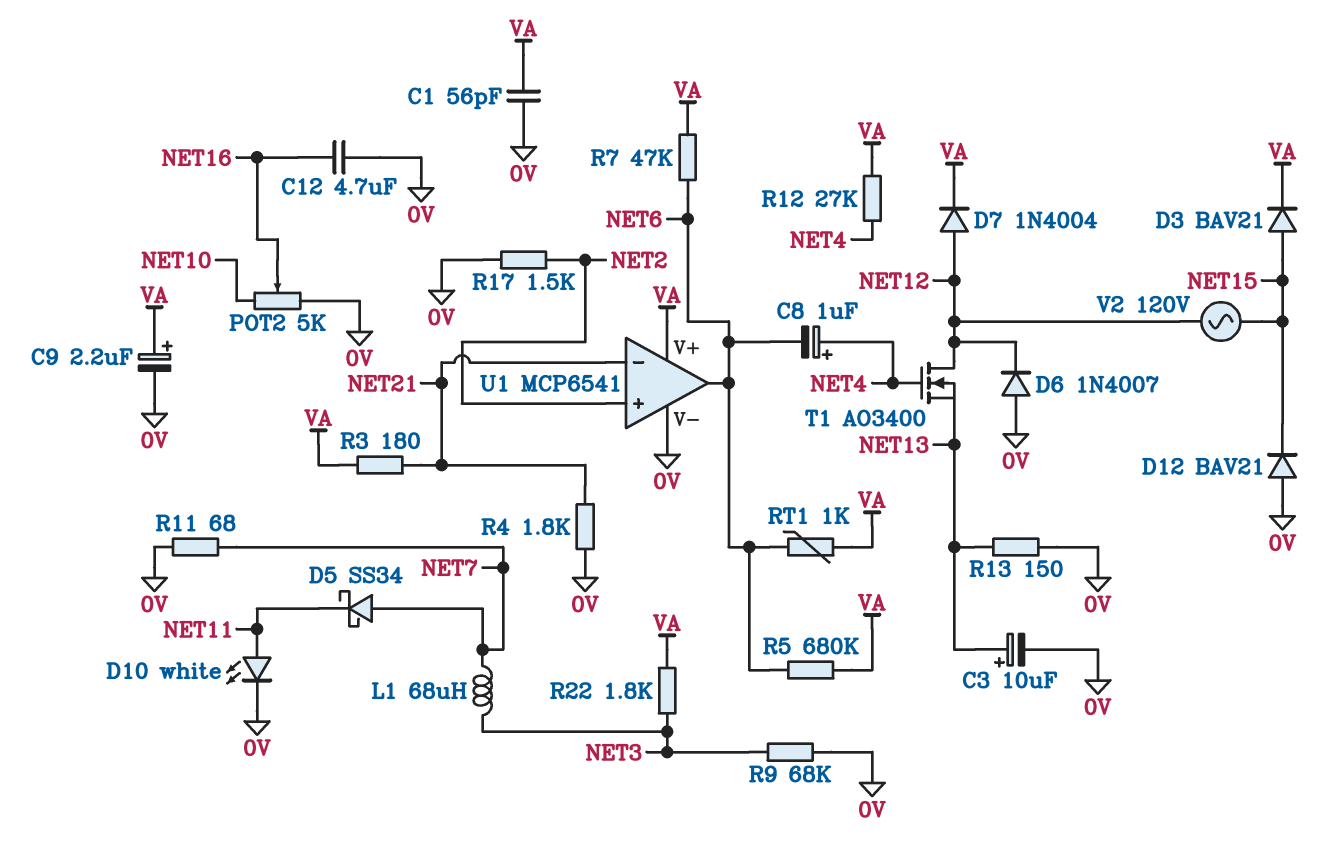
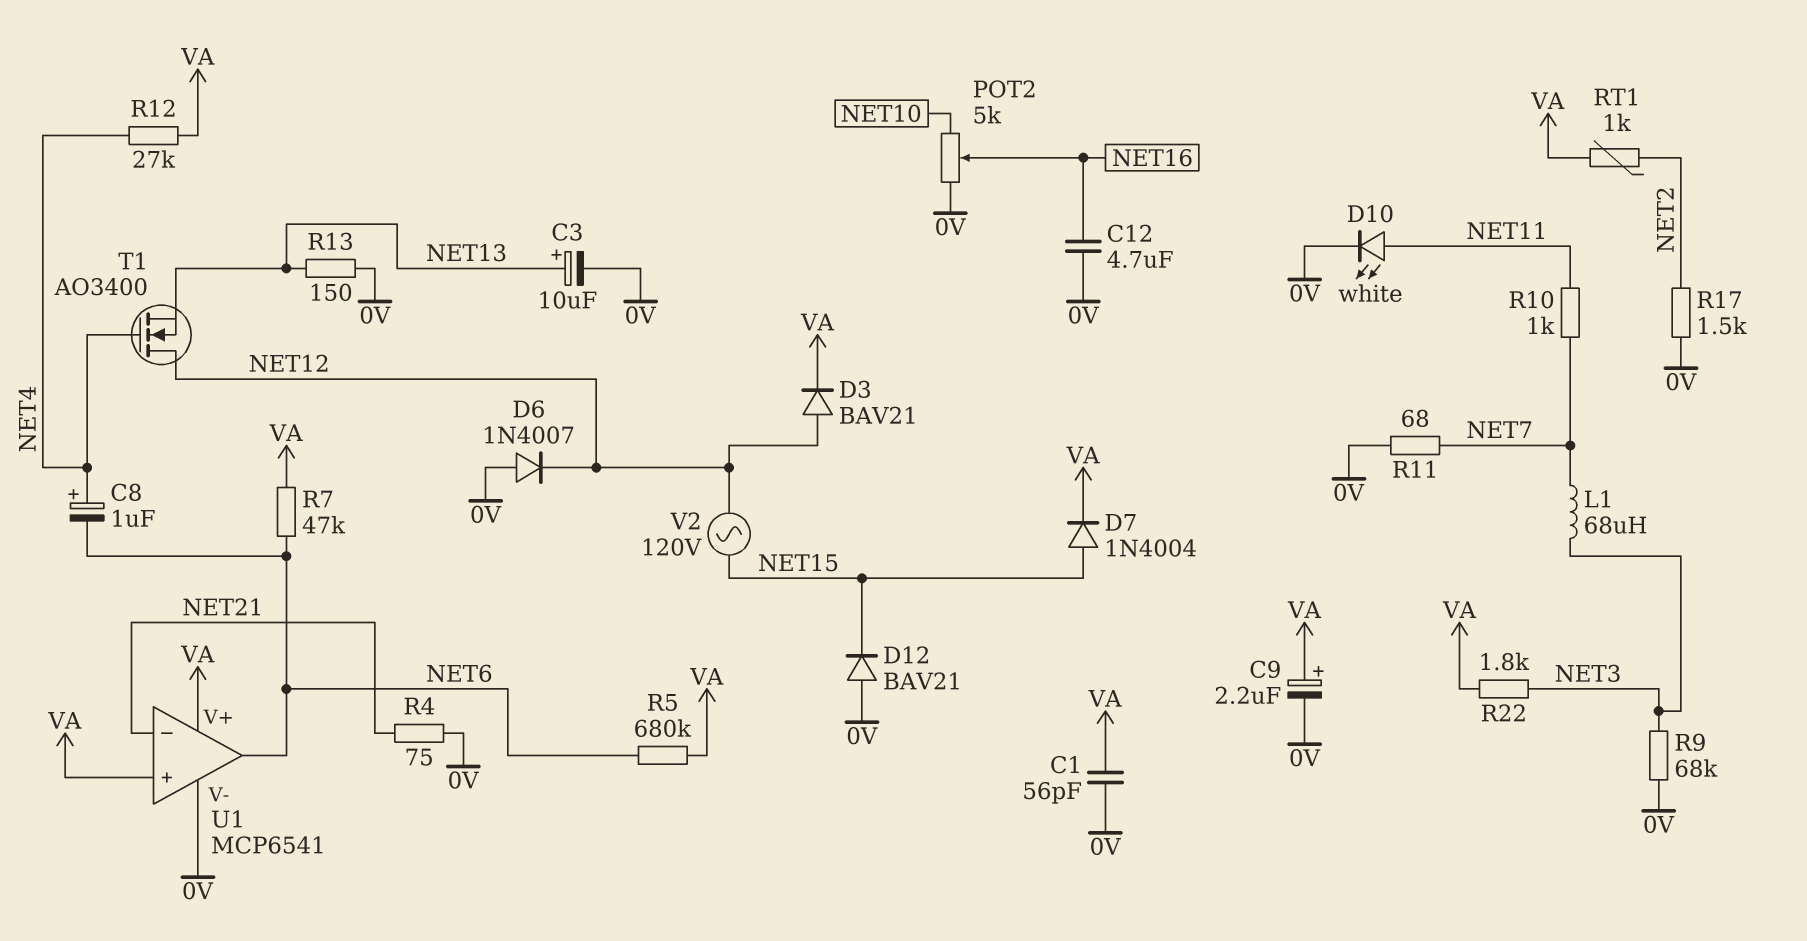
D3: diode BAV21 (A NET15, K VA) -> diode BAV21 (A NET12, K VA)
D5: schottky SS34 (A NET7, K NET11) -> none
D7: diode 1N4004 (A NET12, K VA) -> diode 1N4004 (A NET15, K VA)
R3: 180 (NET21, VA) -> none
R4: 1.8k (0V, NET21) -> 75 (0V, NET21)
R10: none -> 1k (NET7, NET11)
RT1: 1k (NET6, VA) -> 1k (NET2, VA)
U1 pin in+: NET2 -> VA

